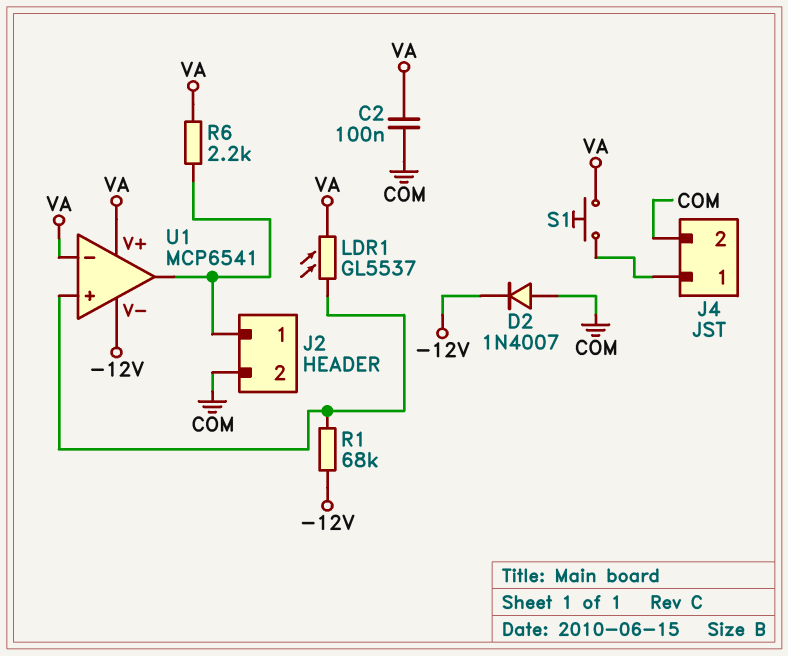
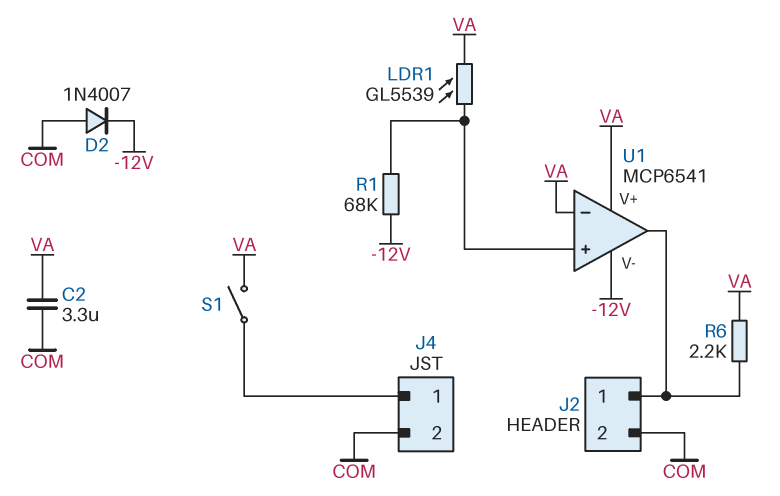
C2: 100nF (COM, VA) -> 3.3uF (COM, VA)
LDR1: GL5537 (U1/in+, VA) -> GL5539 (U1/in+, VA)
S1: button (J4/1, VA) -> switch (J4/1, VA)

